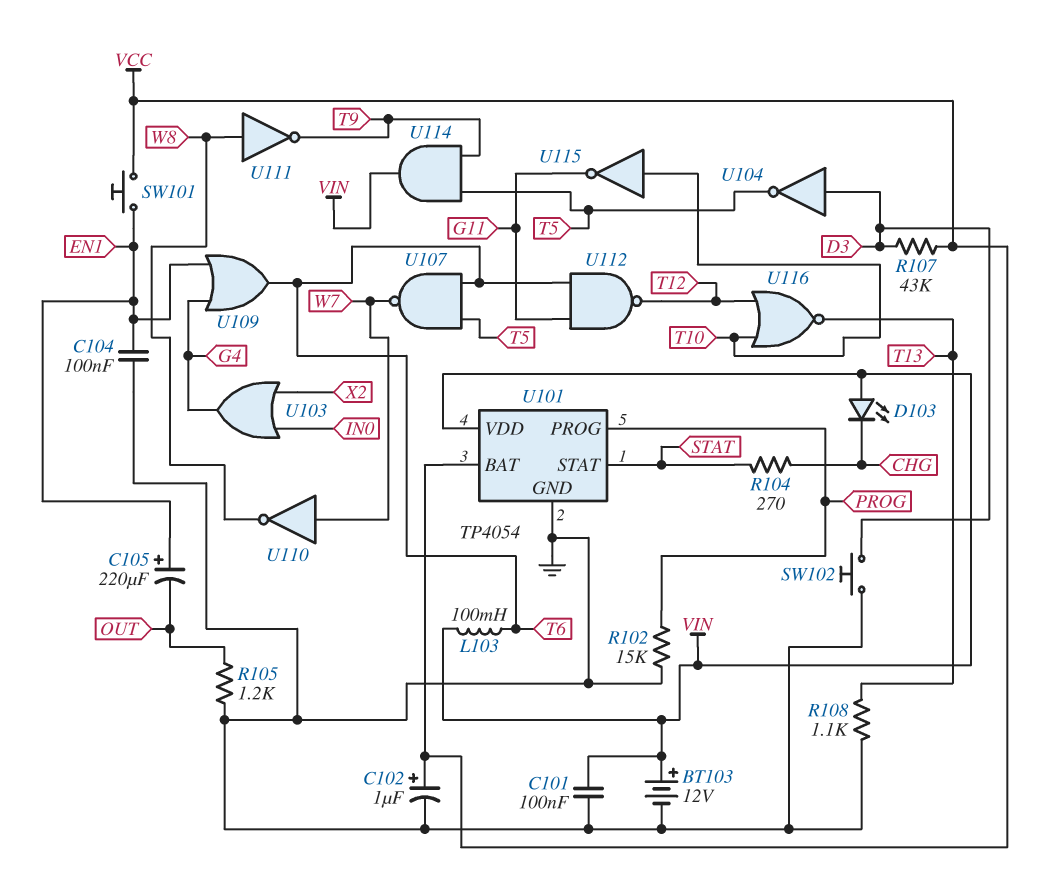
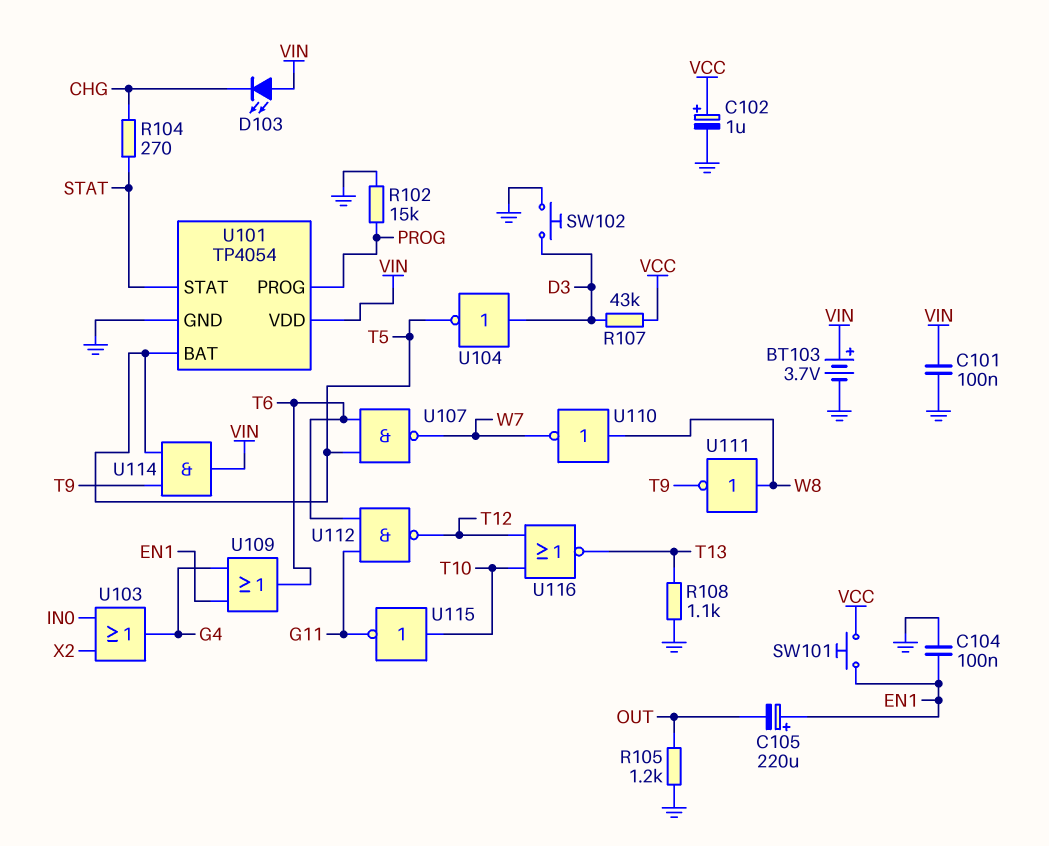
BT103: 12V (plus VIN, minus GND) -> 3.7V (plus VIN, minus GND)
L103: 100mH (T6, VIN) -> none
U101 pin BAT: VCC -> T5
U110: NOT (in W7, out W8) -> NOT (in W8, out W7)

